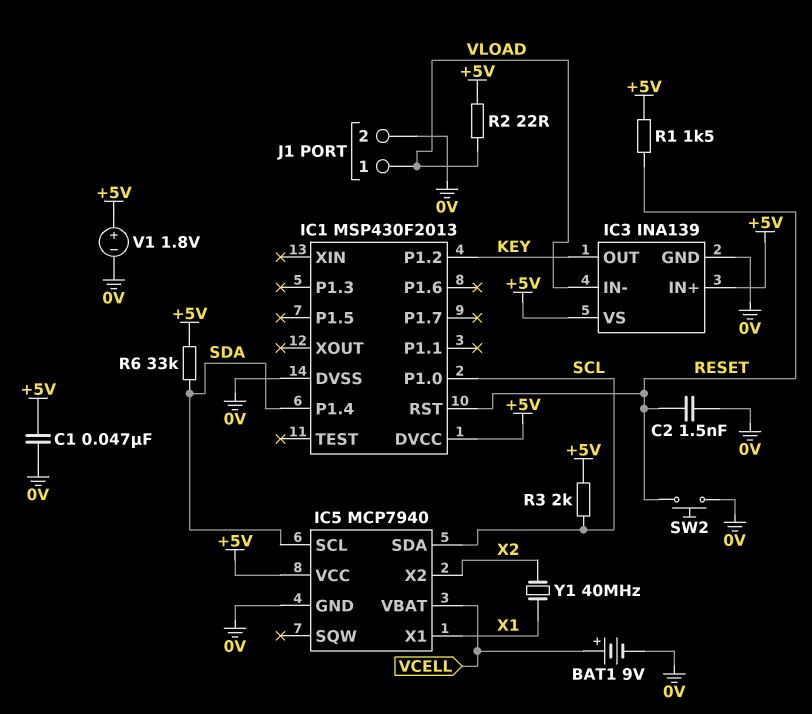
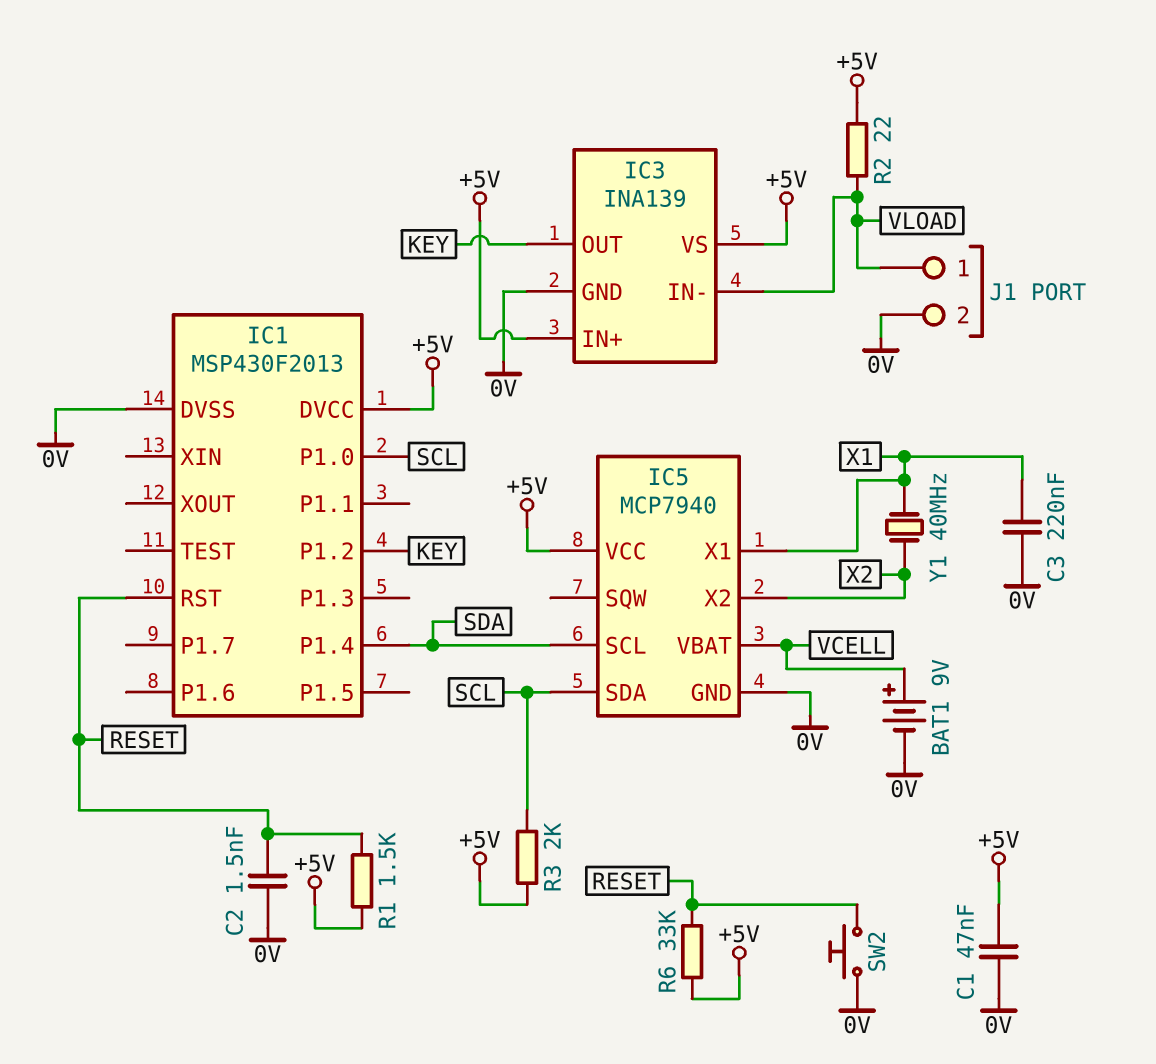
C3: none -> 220nF (0V, X1)
R6: 33k (+5V, SDA) -> 33k (+5V, RESET)
V1: 1.8V (plus +5V, minus 0V) -> none

